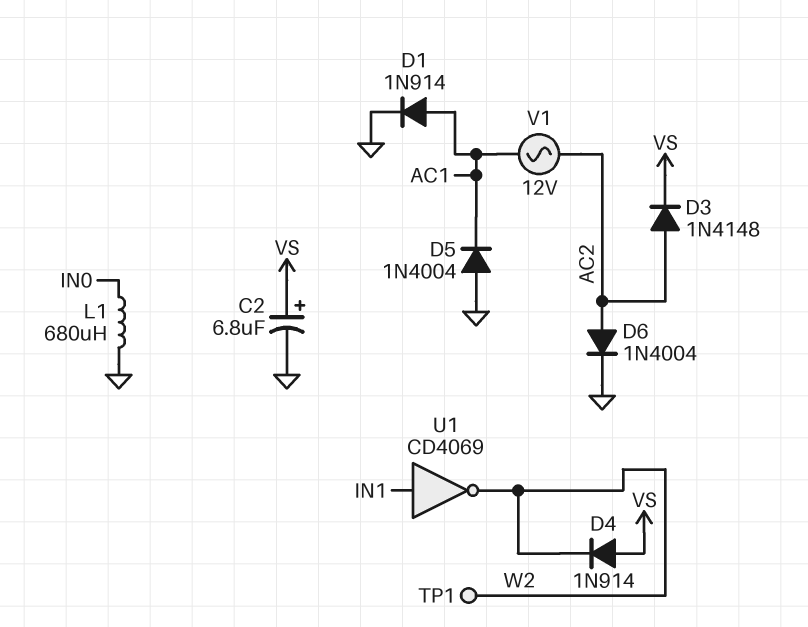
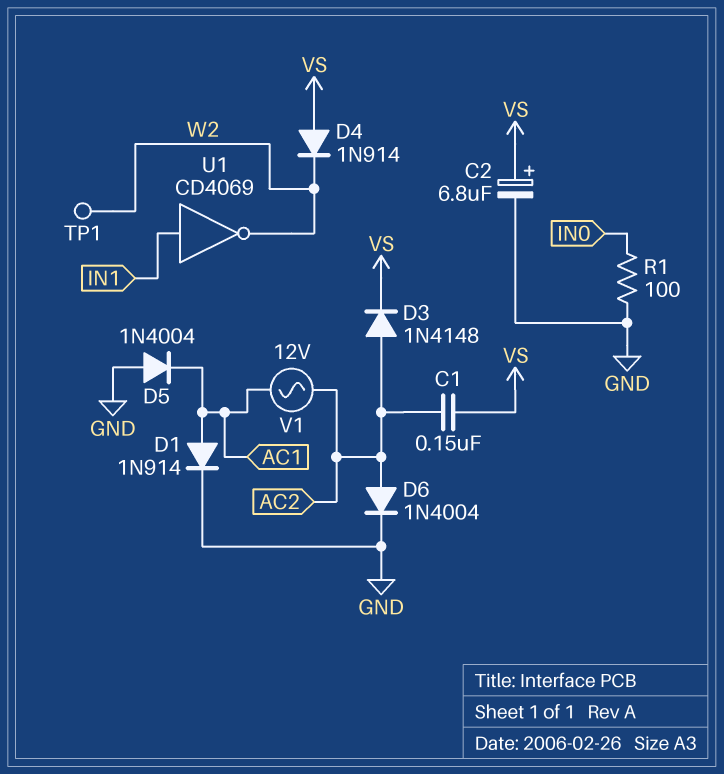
C1: none -> 150nF (AC2, VS)
L1: 680uH (GND, IN0) -> none
R1: none -> 100 (GND, IN0)

